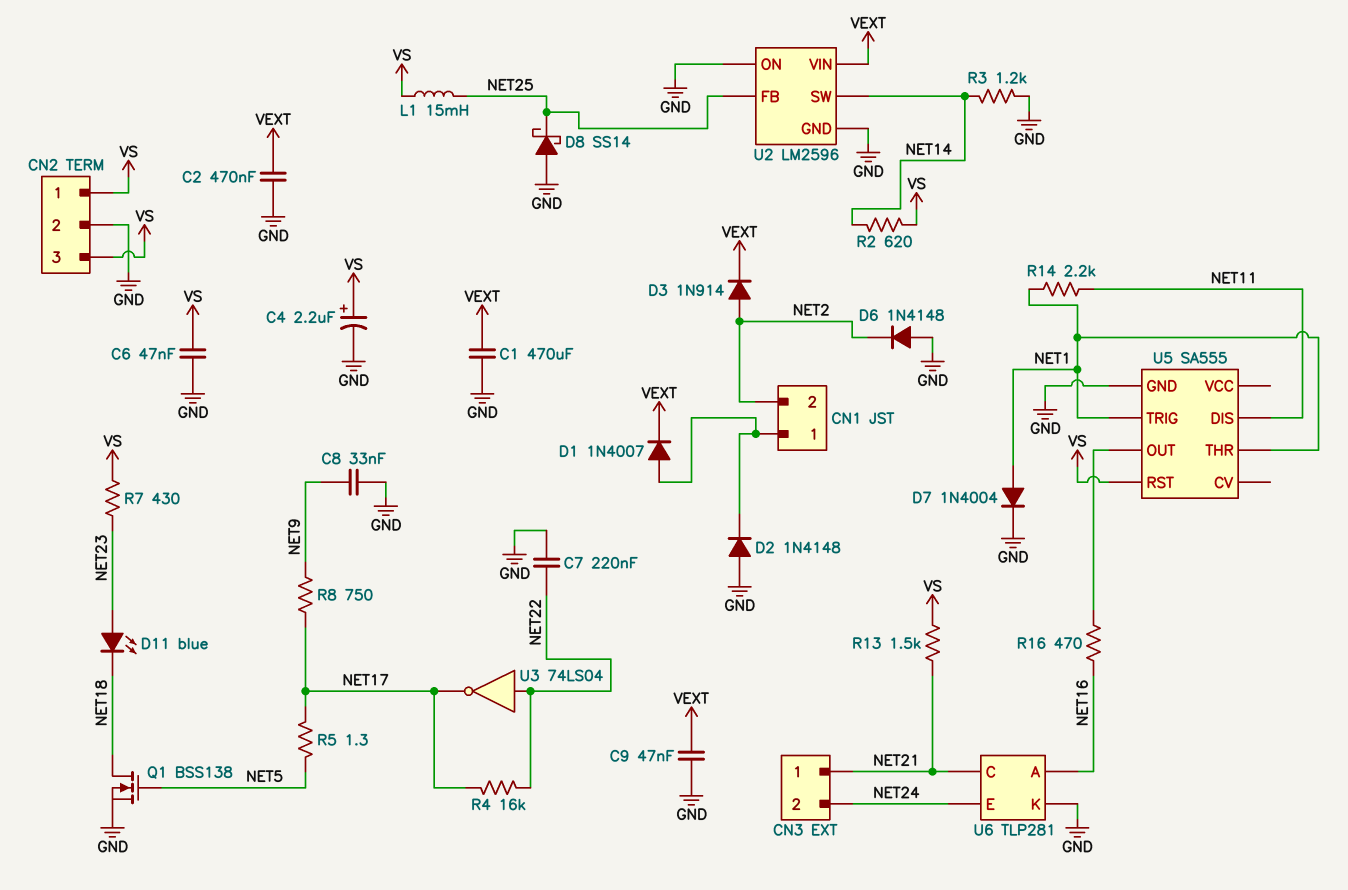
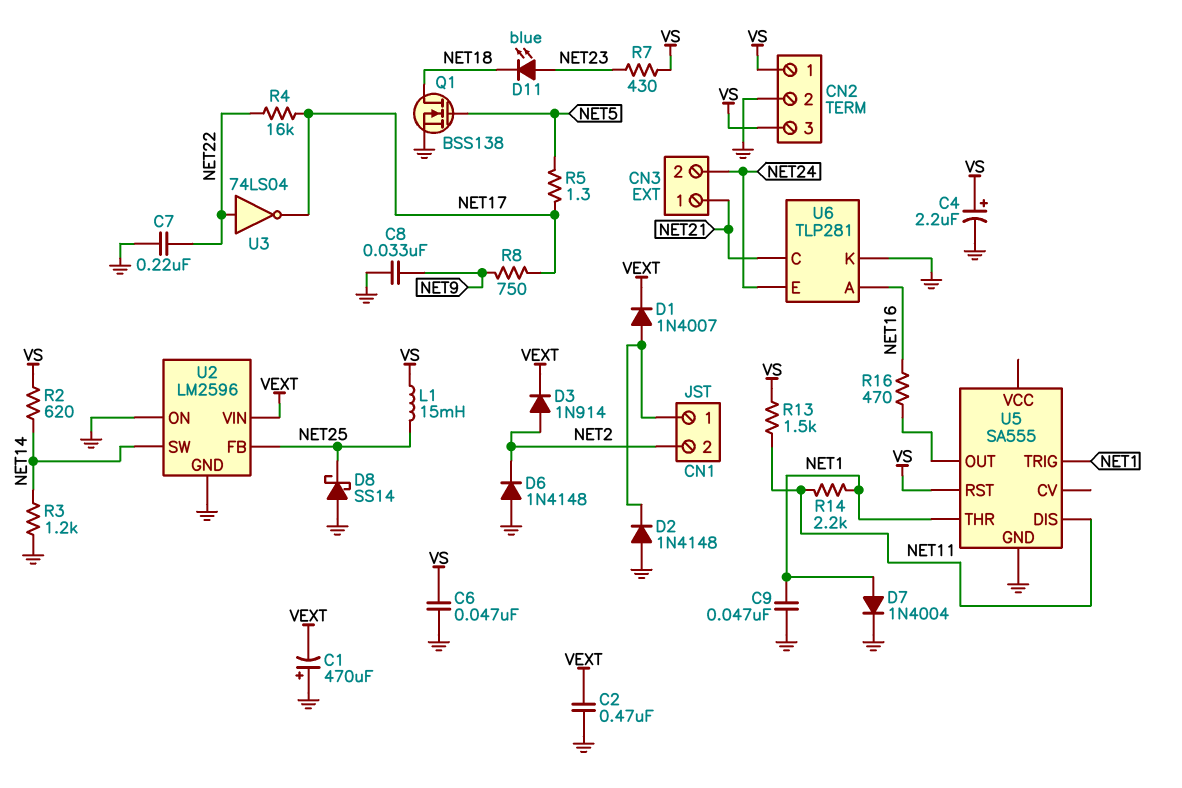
C1: 470uF (GND, VEXT) -> 470uF (plus GND, minus VEXT)
C9: 47nF (GND, VEXT) -> 47nF (GND, NET1)
R13: 1.5k (NET21, VS) -> 1.5k (NET11, VS)

